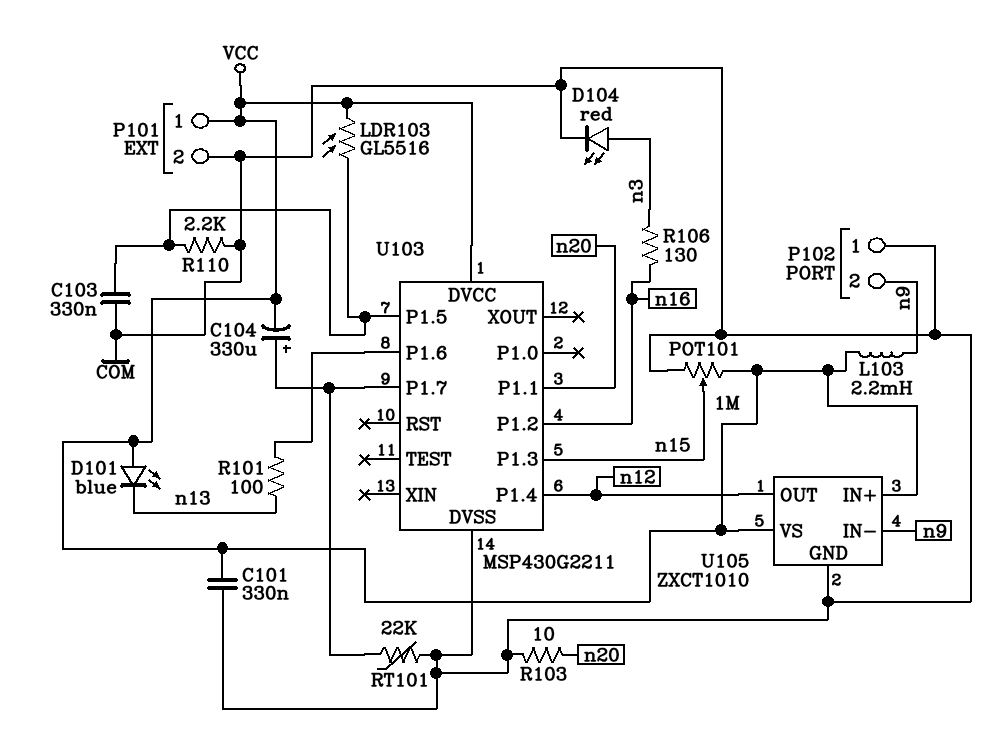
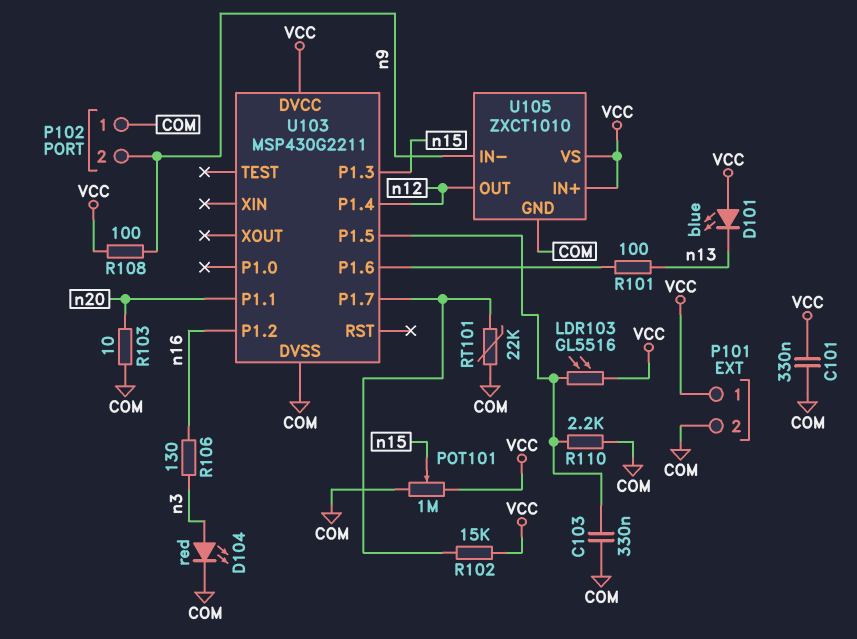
C104: 330uF (plus U103/P1.7, minus VCC) -> none
L103: 2.2mH (VCC, n9) -> none
R102: none -> 15k (U103/P1.7, VCC)
R108: none -> 100 (VCC, n9)

